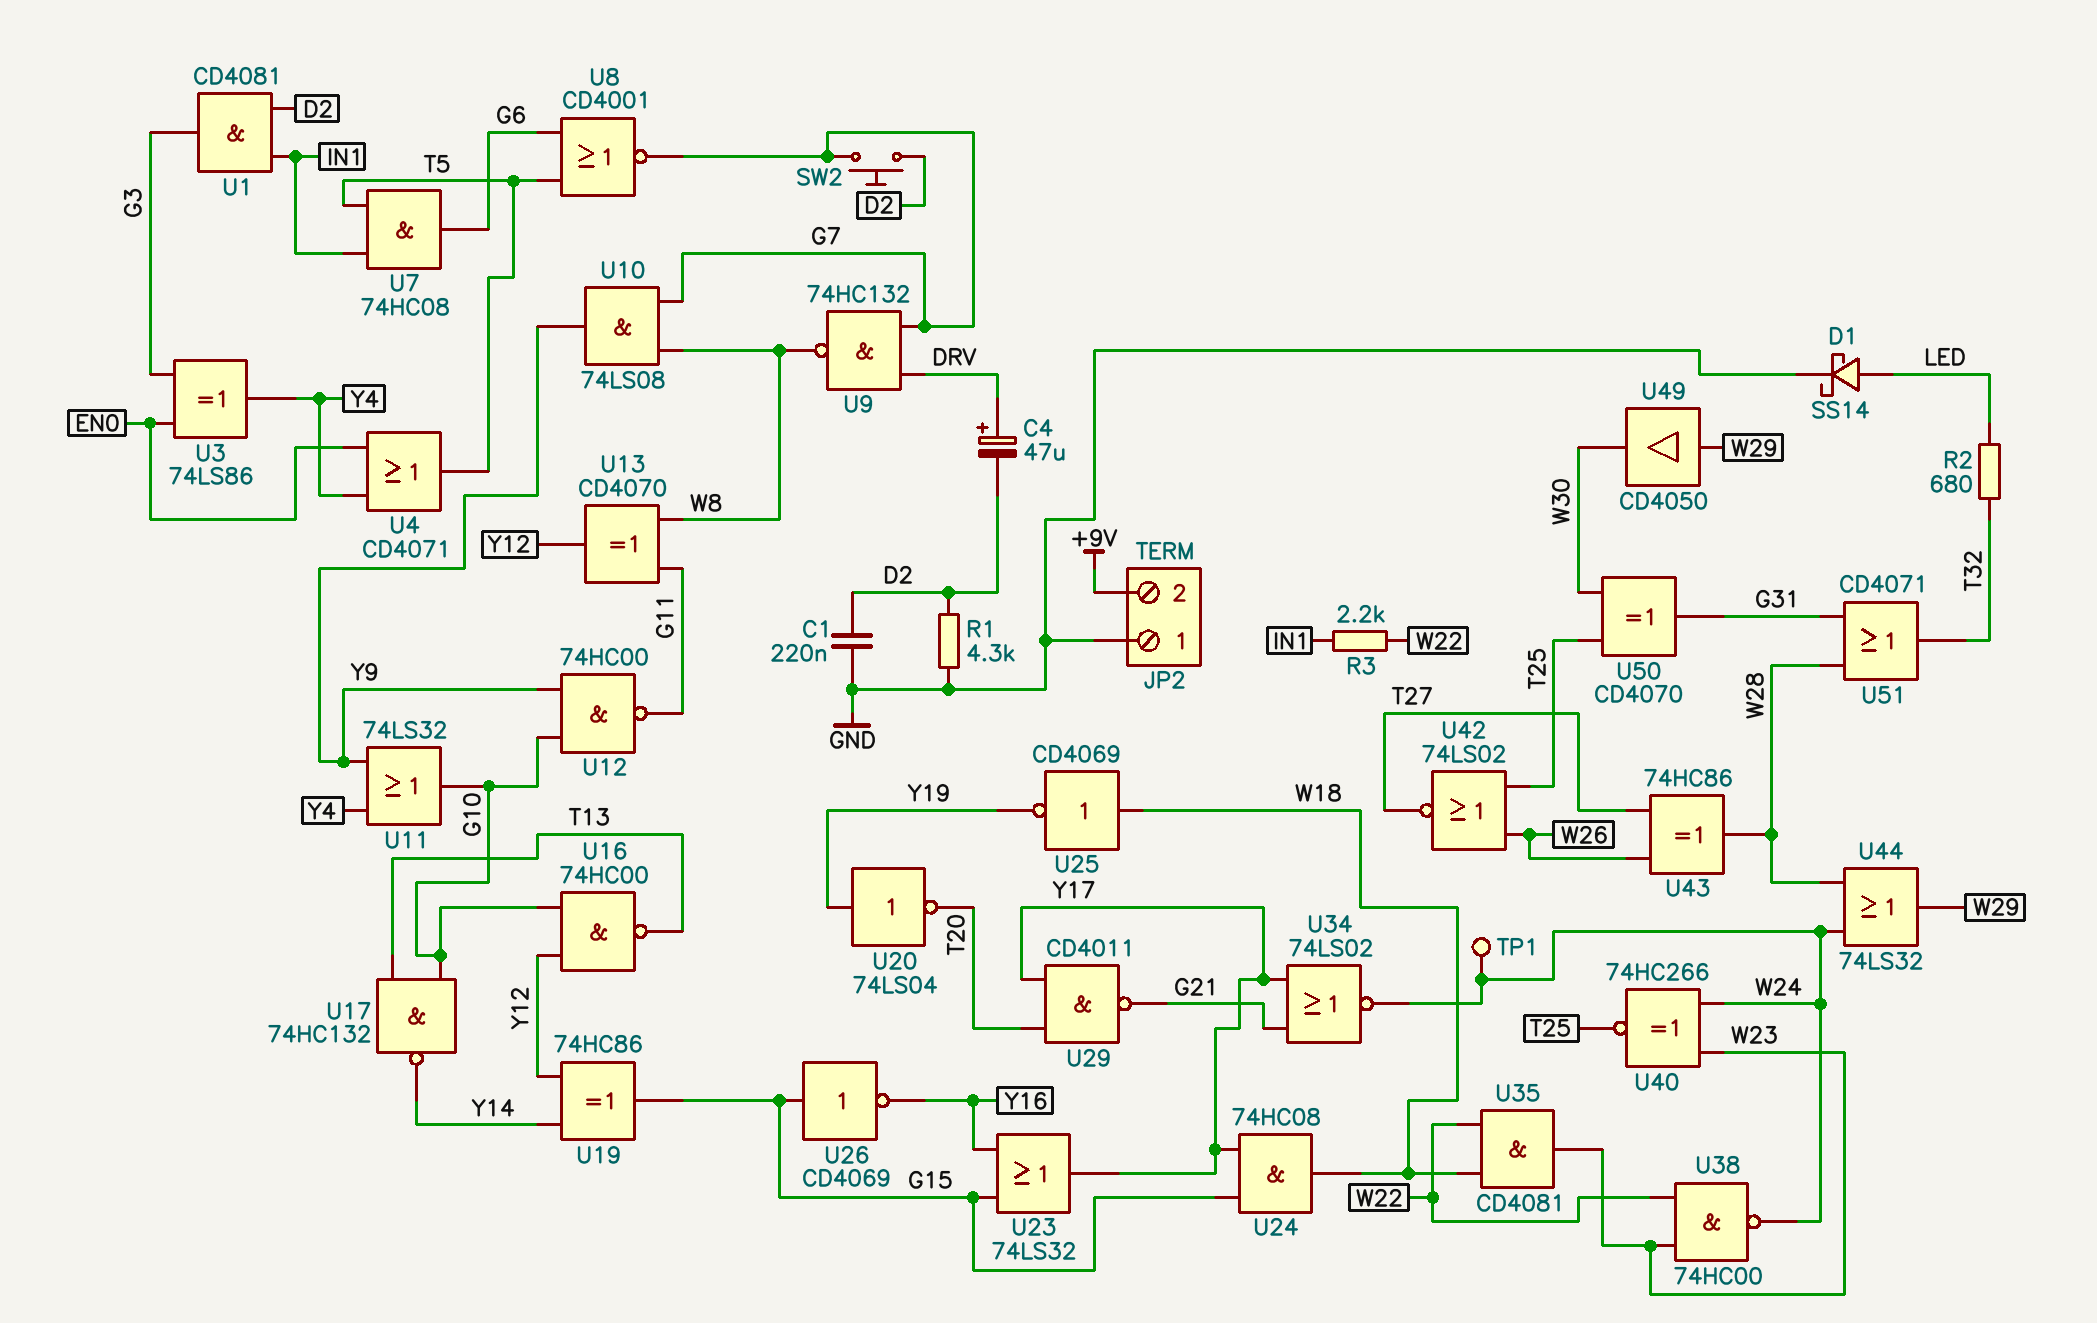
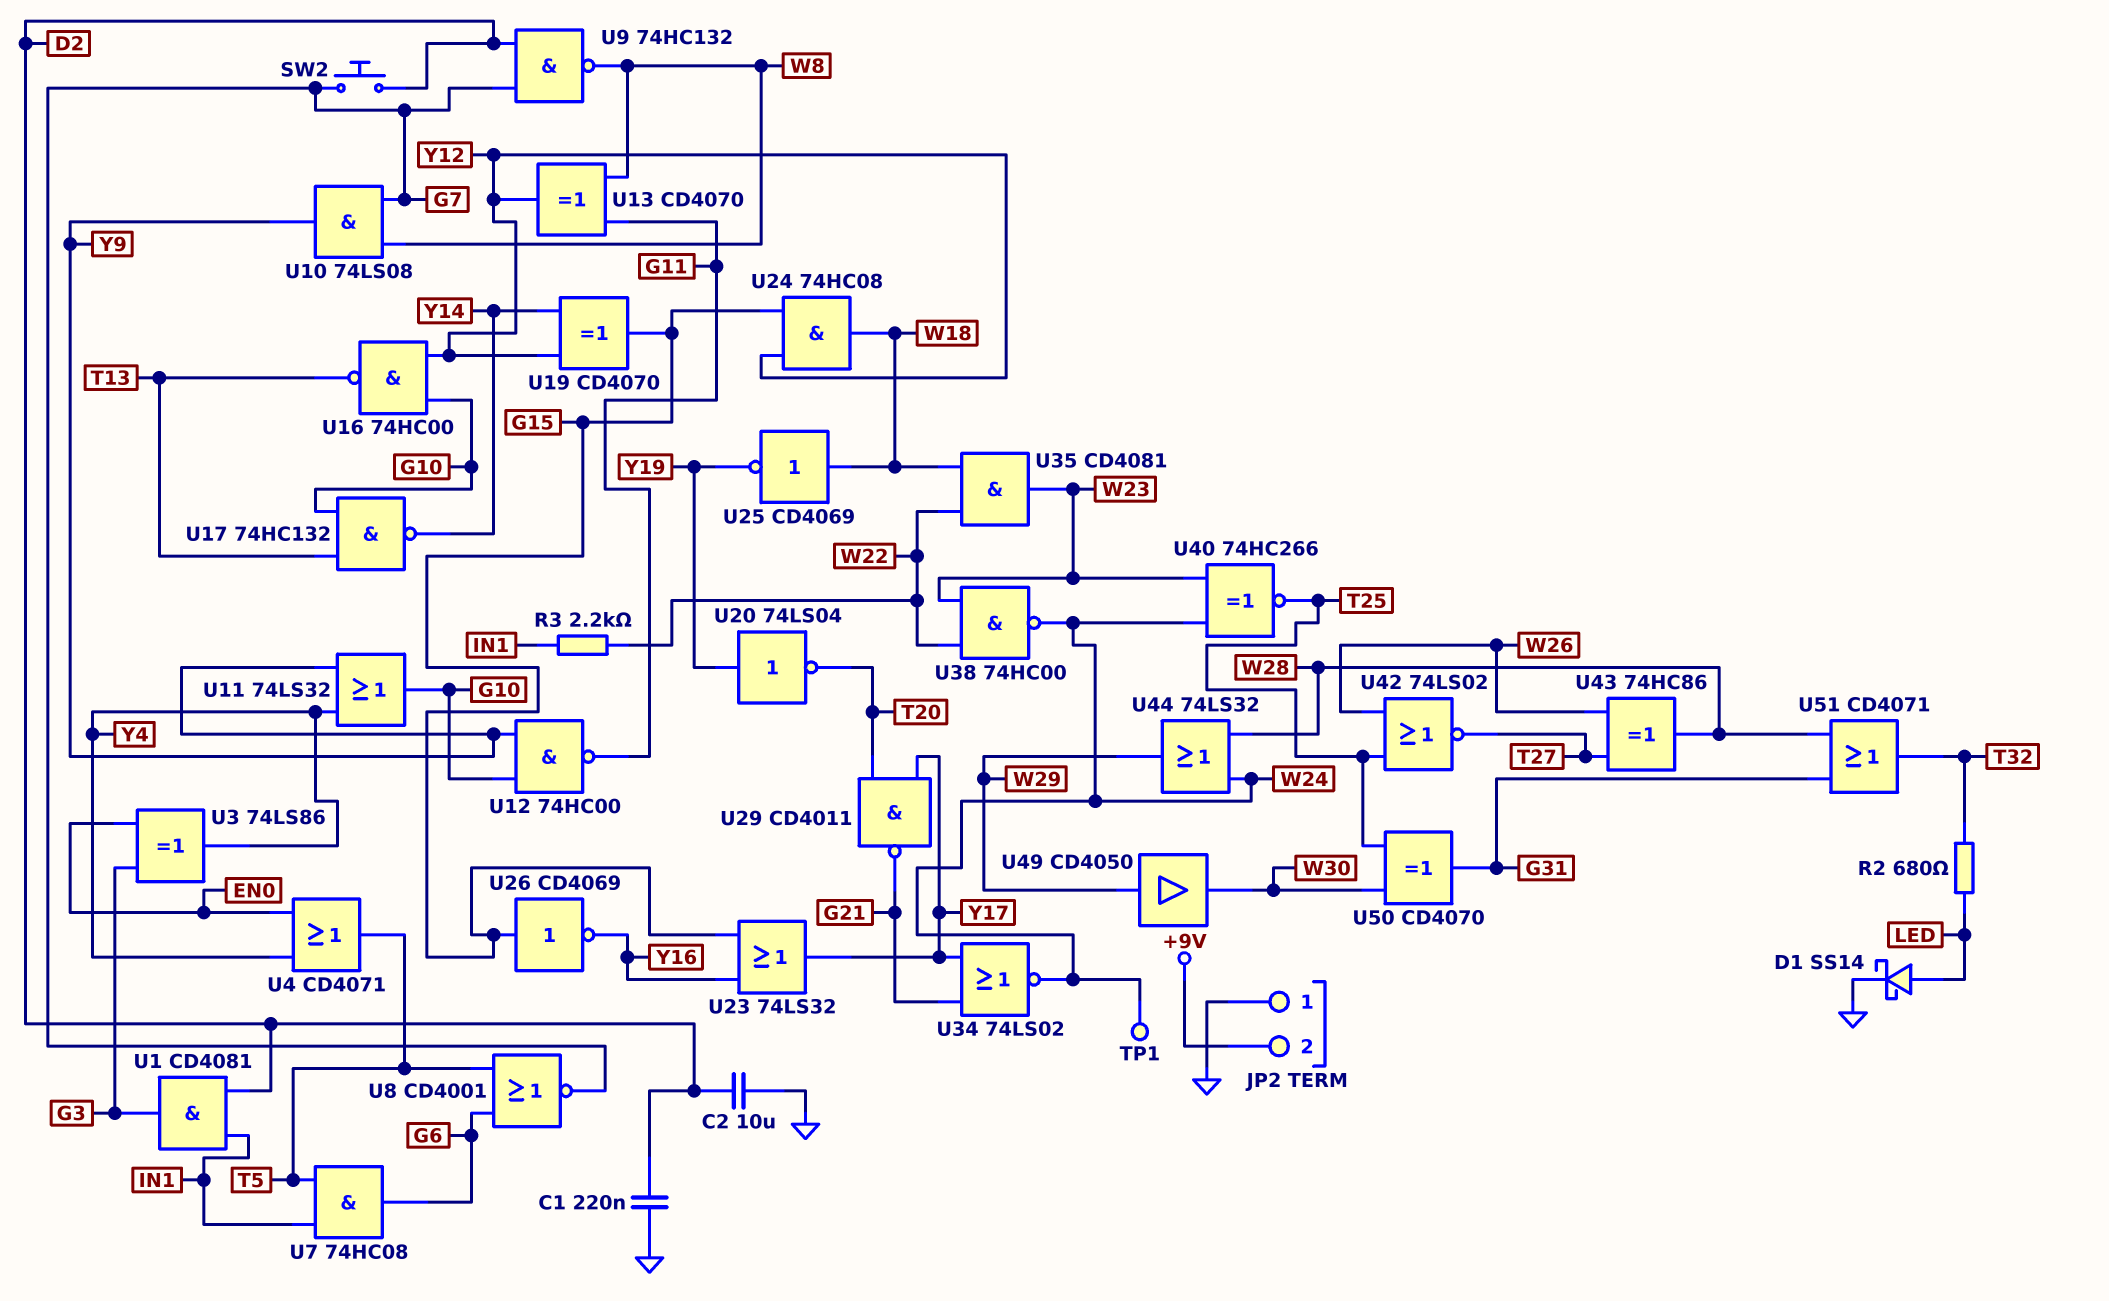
C2: none -> 10uF (D2, GND)
C4: 47uF (plus DRV, minus D2) -> none
R1: 4.3k (D2, GND) -> none
U9: NAND 74HC132 (in DRV, in G7, out W8) -> NAND 74HC132 (in D2, in G7, out W8)
U19: XOR 74HC86 (in Y12, in Y14, out G15) -> XOR CD4070 (in Y12, in Y14, out G15)
U24: AND 74HC08 (in G15, in Y17, out W18) -> AND 74HC08 (in G15, in Y12, out W18)

